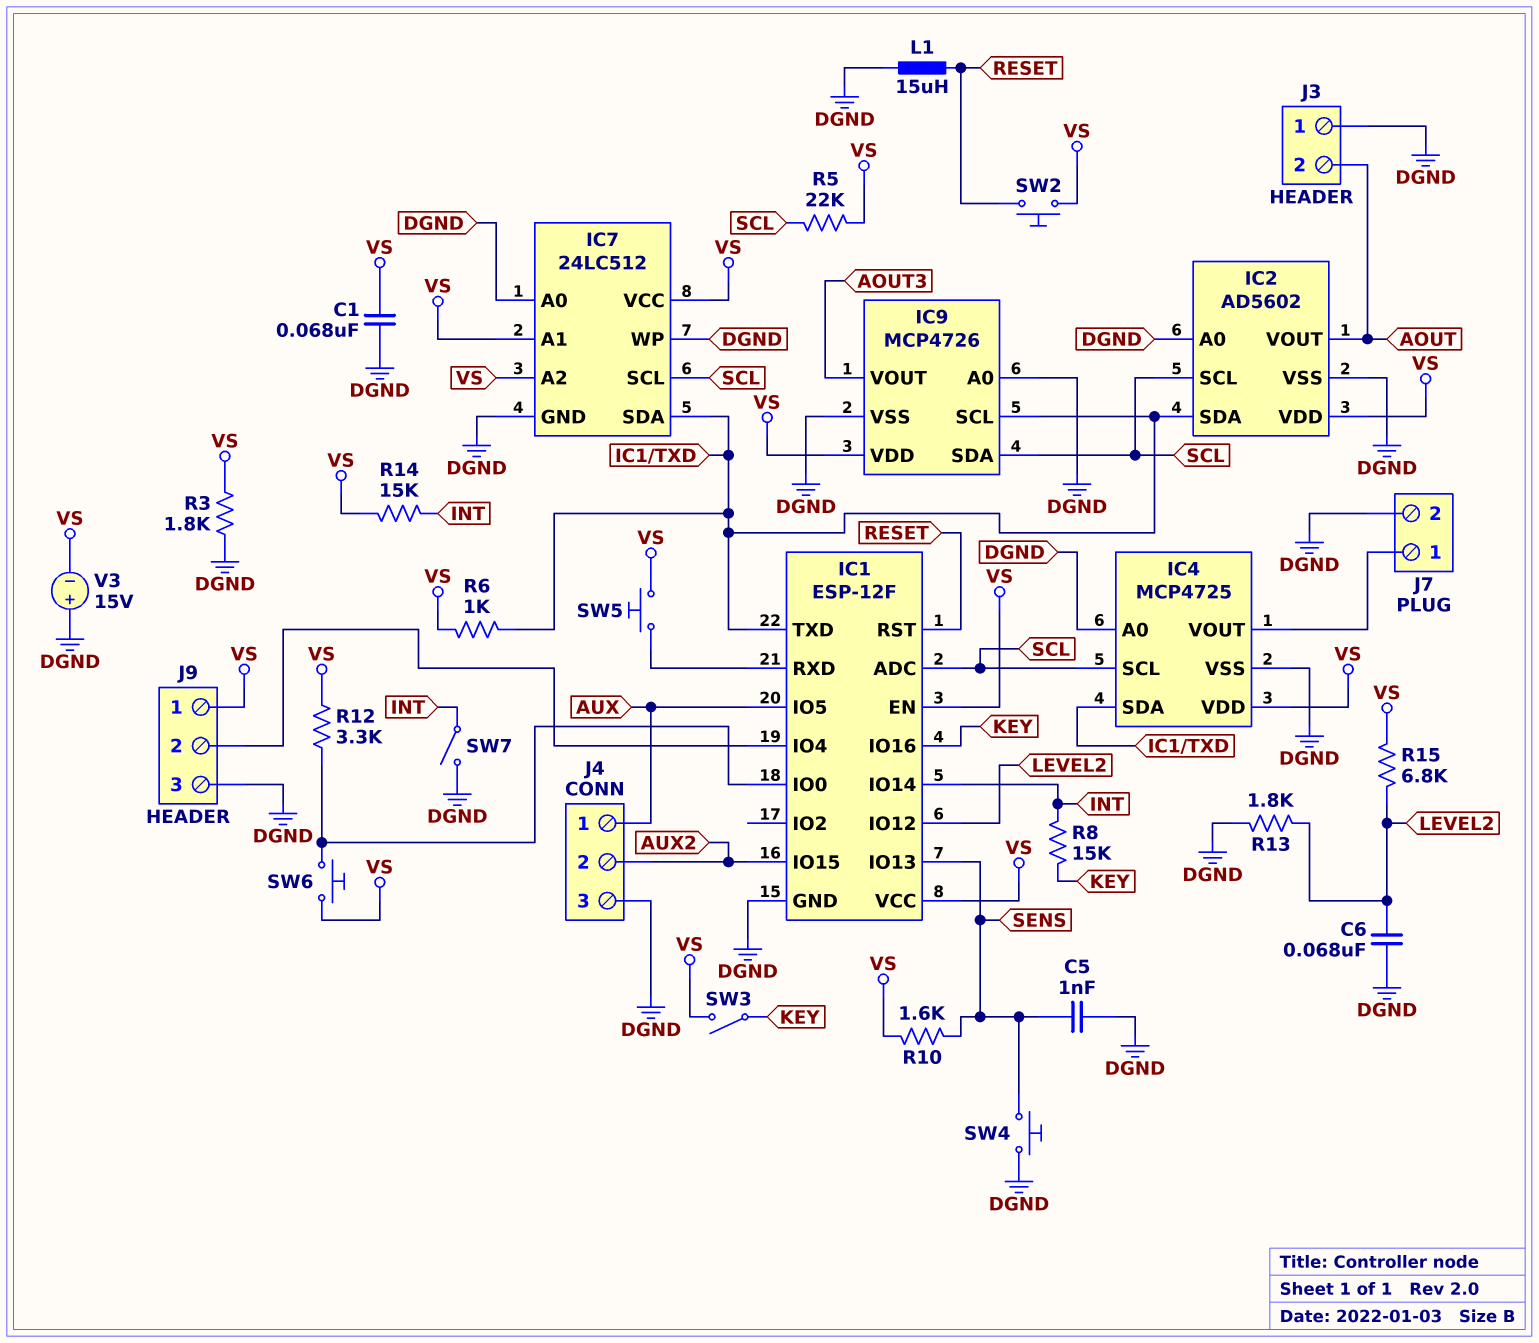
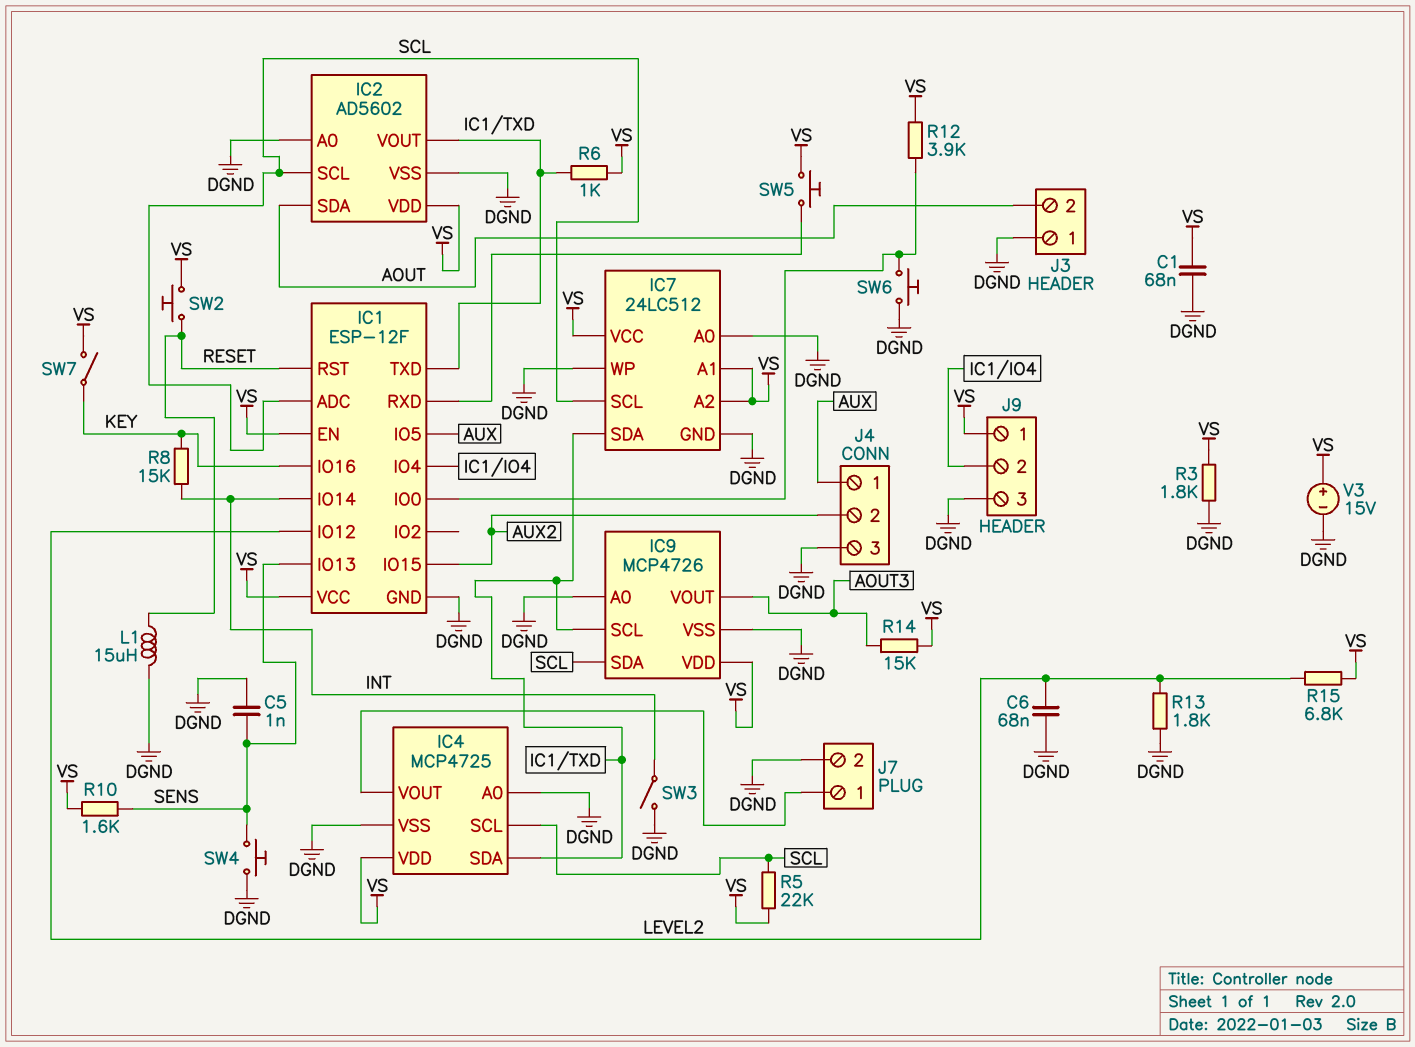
IC2 pin SDA: IC1/TXD -> AOUT
IC2 pin VOUT: AOUT -> IC1/TXD
R12: 3.3k (IC1/IO0, VS) -> 3.9k (IC1/IO0, VS)
R14: 15k (INT, VS) -> 15k (AOUT3, VS)
SW3: switch (KEY, VS) -> switch (DGND, INT)
SW6: button (IC1/IO0, VS) -> button (DGND, IC1/IO0)
SW7: switch (DGND, INT) -> switch (KEY, VS)
V3: 15V (plus DGND, minus VS) -> 15V (plus VS, minus DGND)

